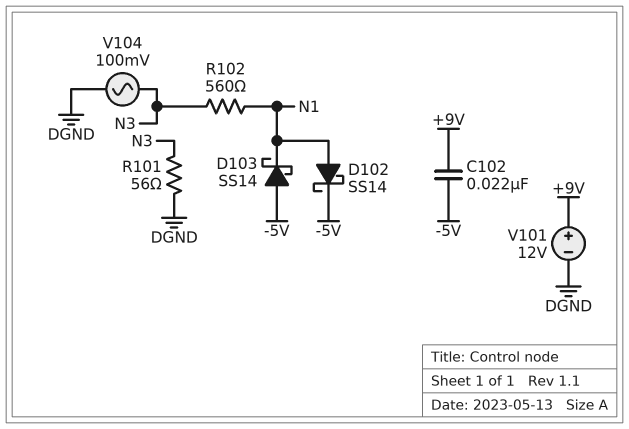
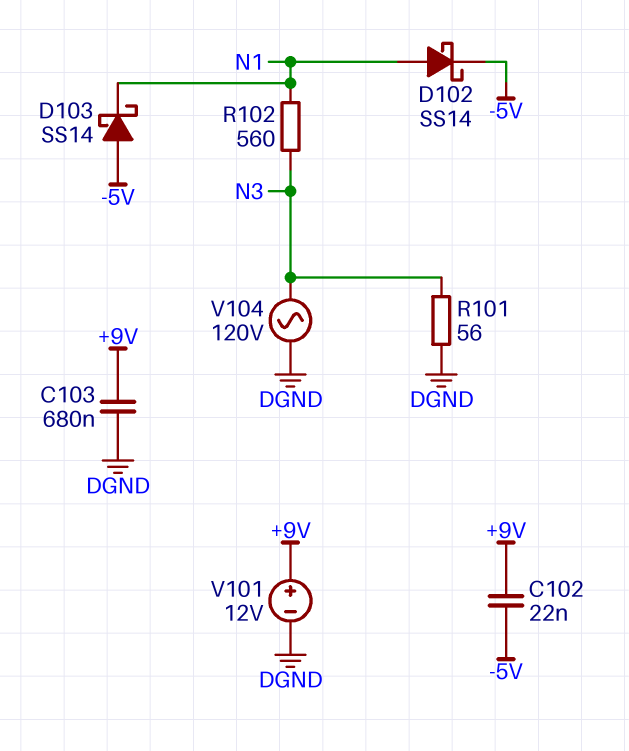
C103: none -> 680nF (+9V, DGND)
V104: AC 100mV (DGND, N3) -> AC 120V (DGND, N3)

